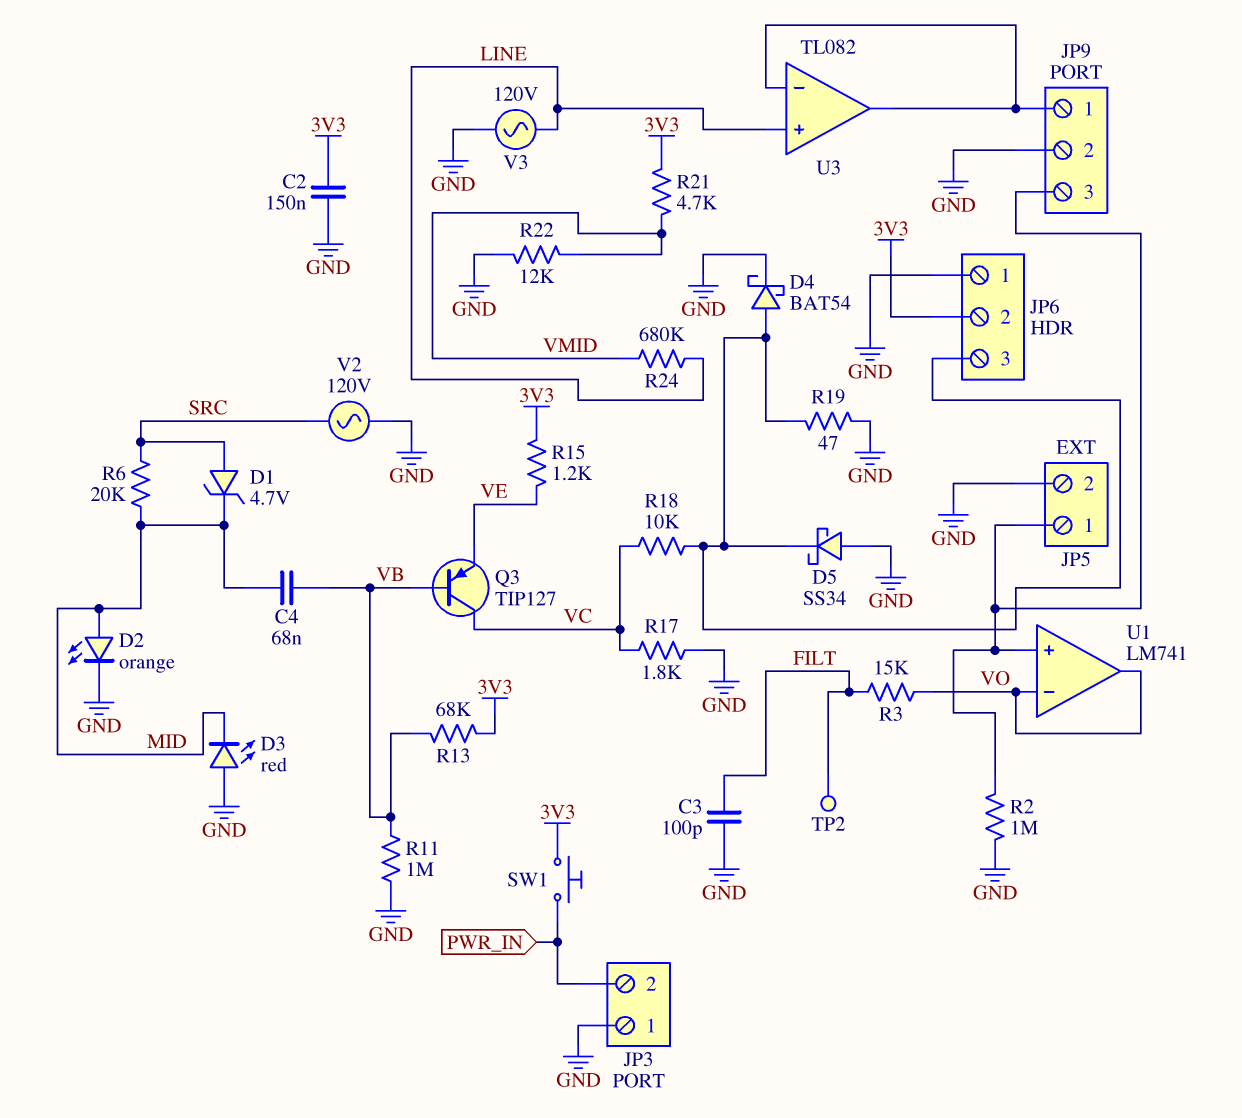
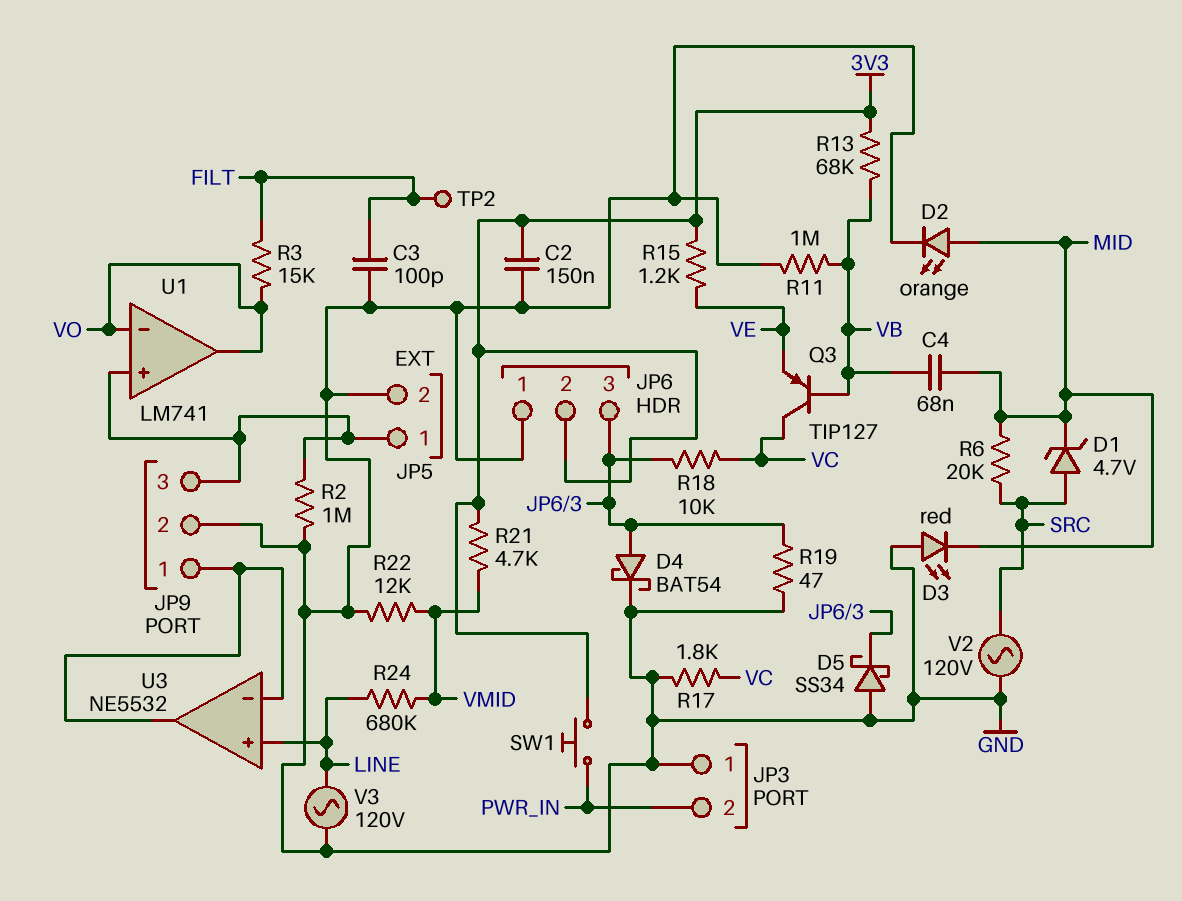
U3: TL082 -> NE5532

